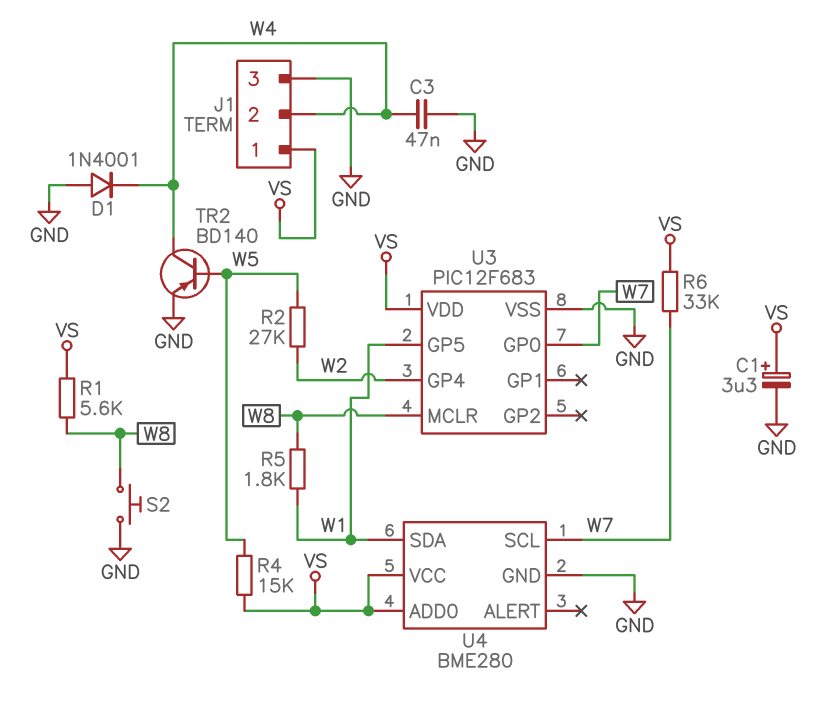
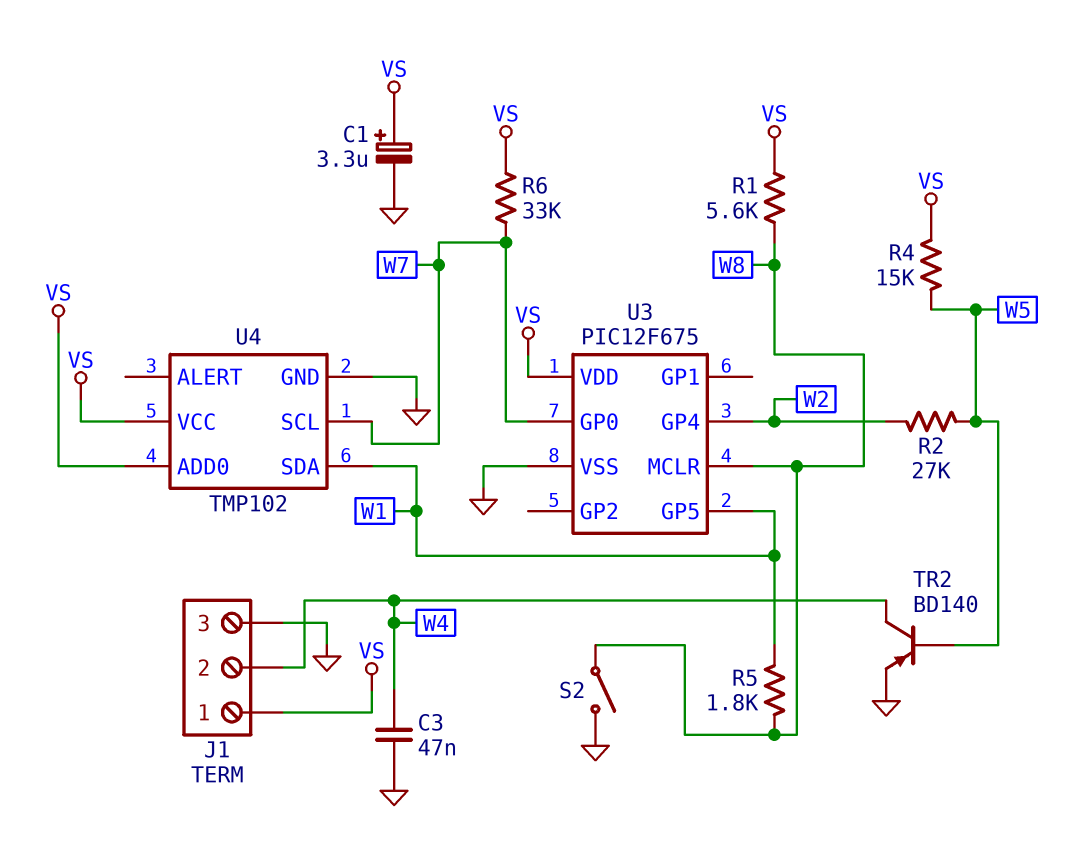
D1: diode 1N4001 (A GND, K W4) -> none
S2: button (GND, W8) -> switch (GND, W8)
U3: PIC12F683 -> PIC12F675
U4: BME280 -> TMP102

